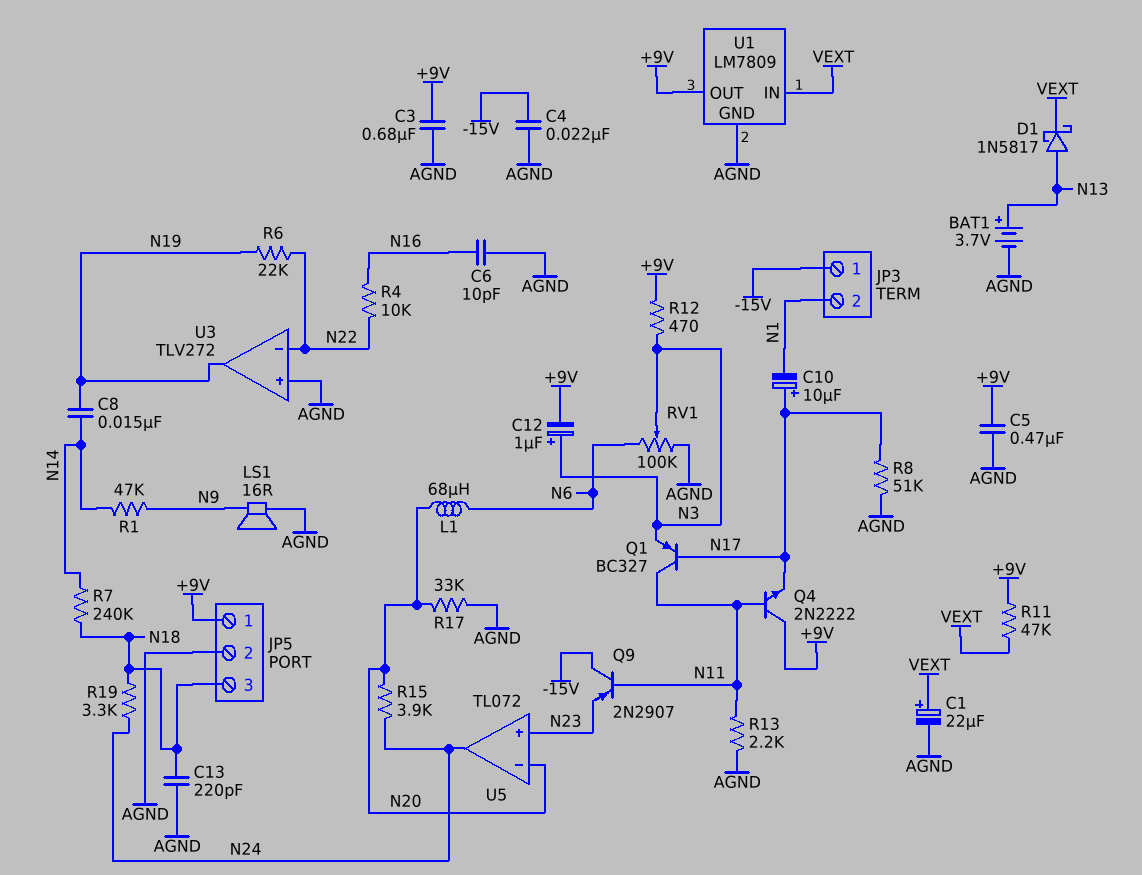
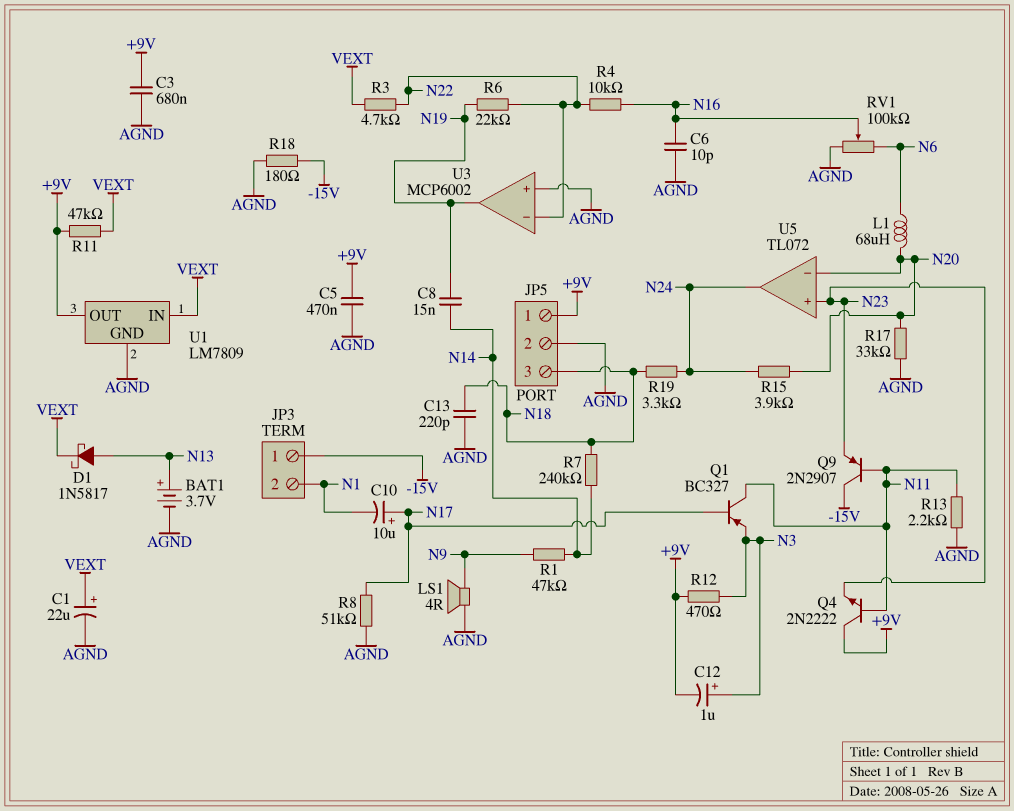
C4: 22nF (-15V, AGND) -> none
LS1: speaker 16R (AGND, N9) -> speaker 4R (AGND, N9)
Q4: NPN 2N2222 (B N11, C +9V, E N17) -> NPN 2N2222 (B N11, C +9V, E N23)
R3: none -> 4.7k (N22, VEXT)
R18: none -> 180 (-15V, AGND)
RV1: 100k (AGND, N6, wiper N3) -> 100k (AGND, N6, wiper N16)
U3: TLV272 -> MCP6002

